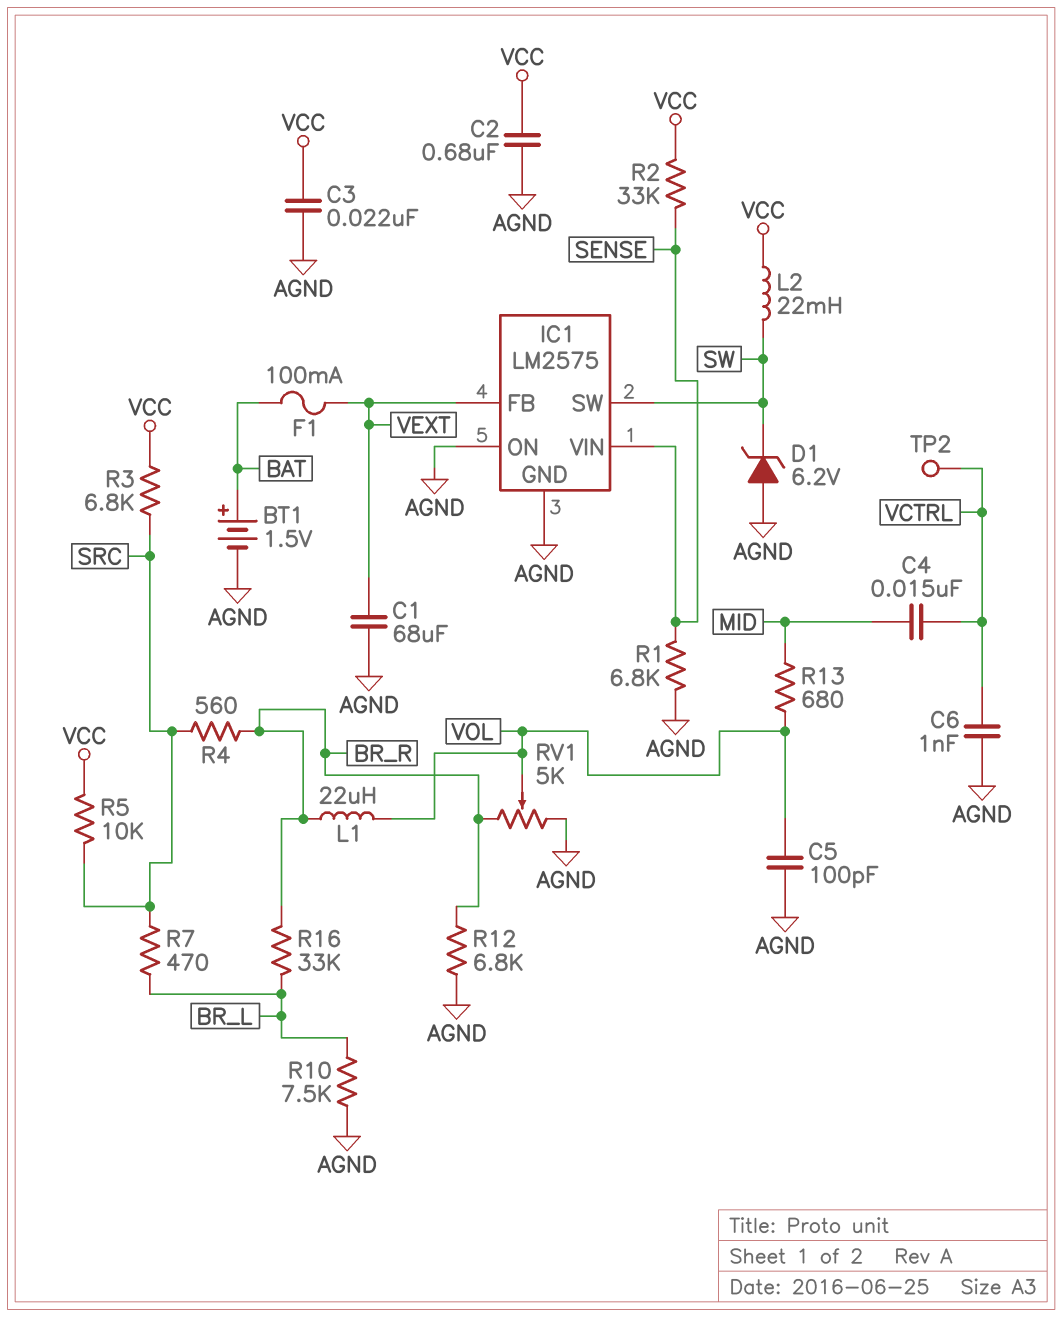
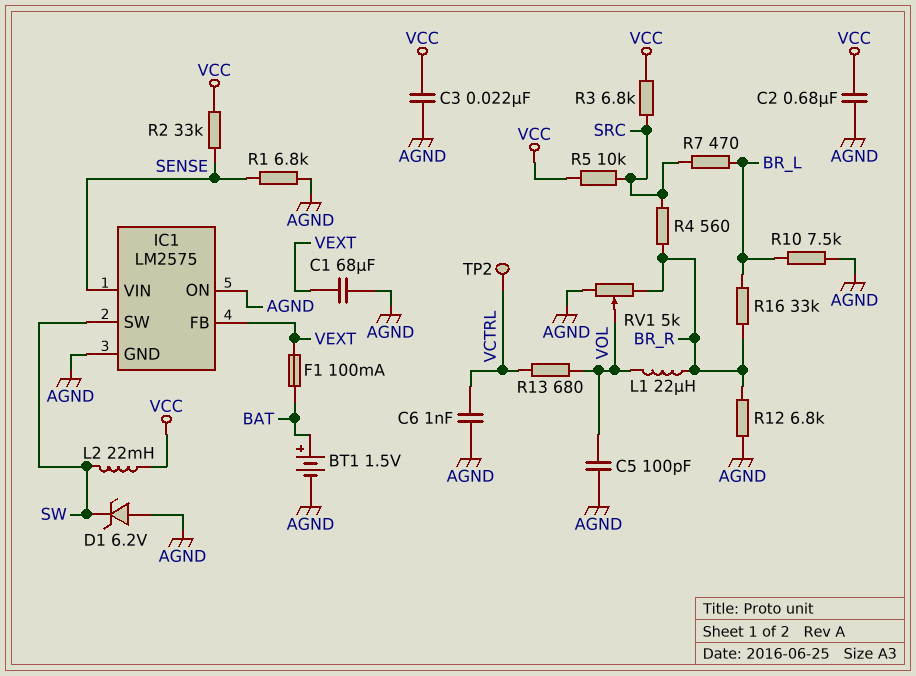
C4: 15nF (MID, VCTRL) -> none
R13: 680 (MID, VOL) -> 680 (VCTRL, VOL)

